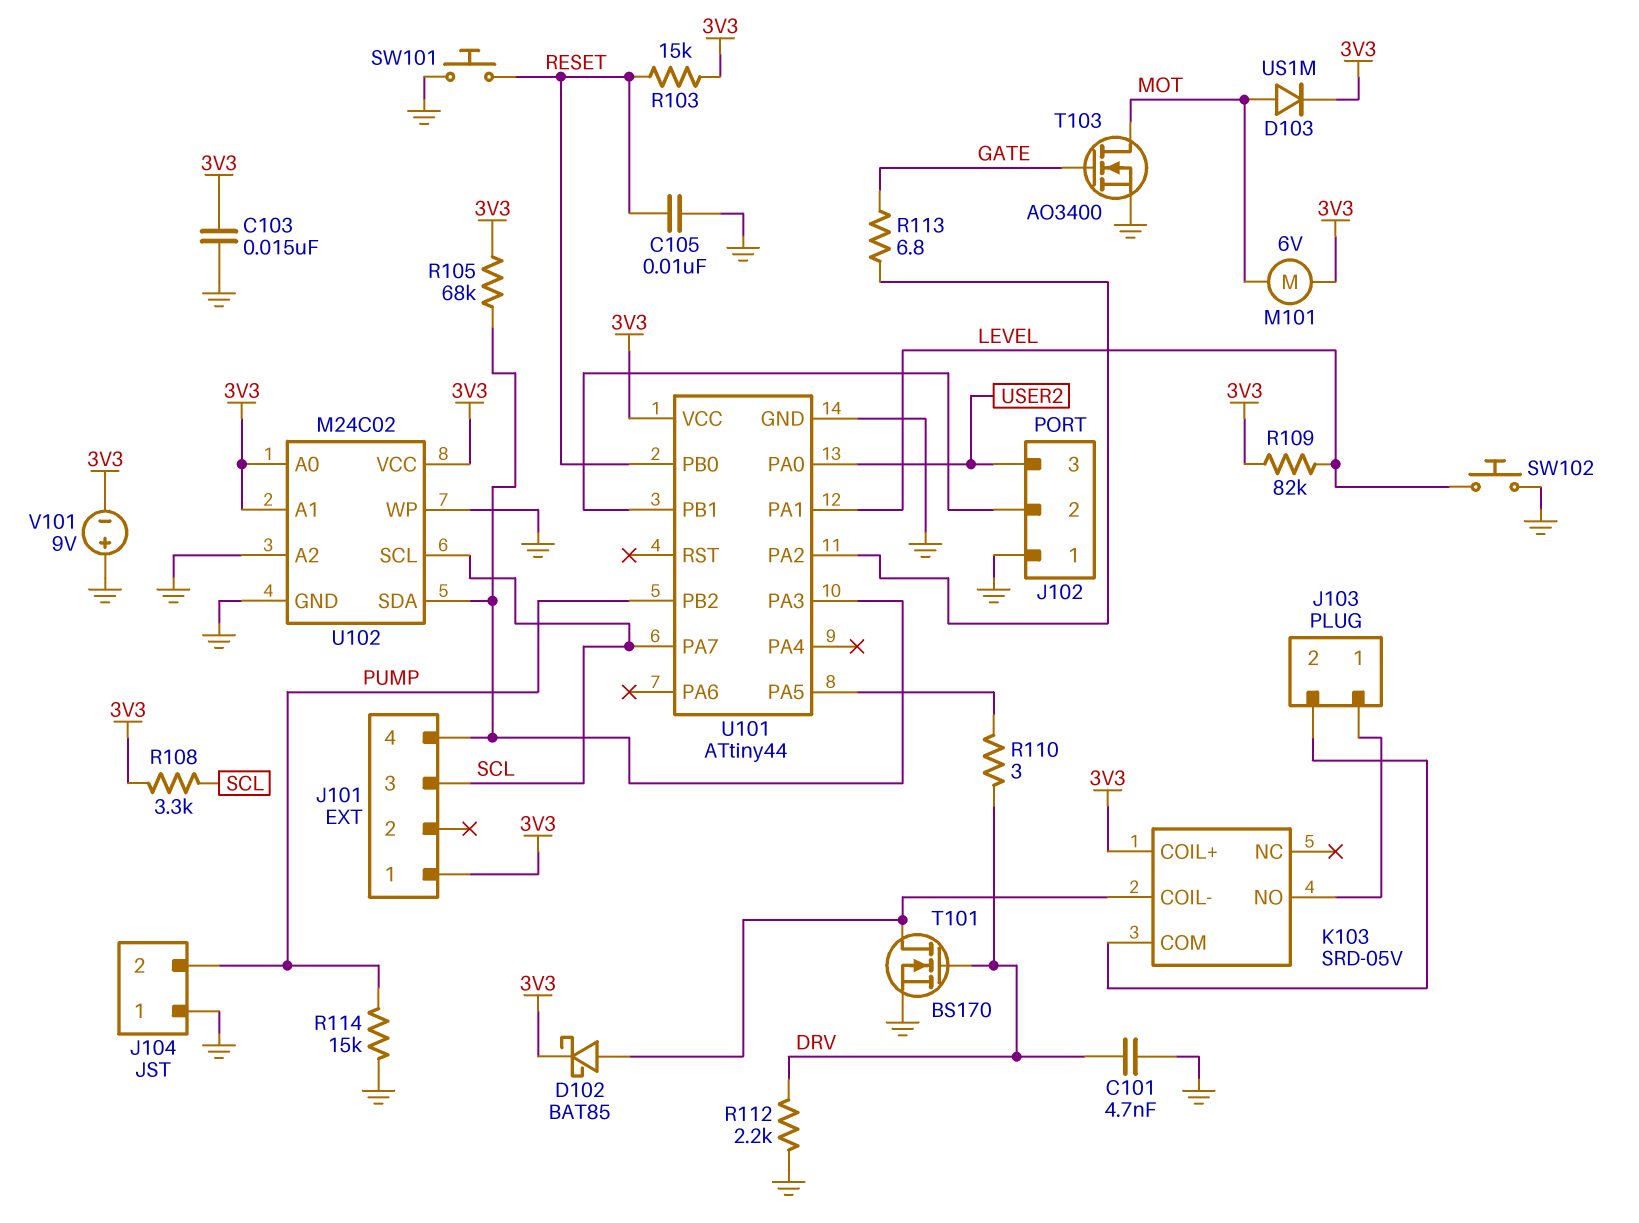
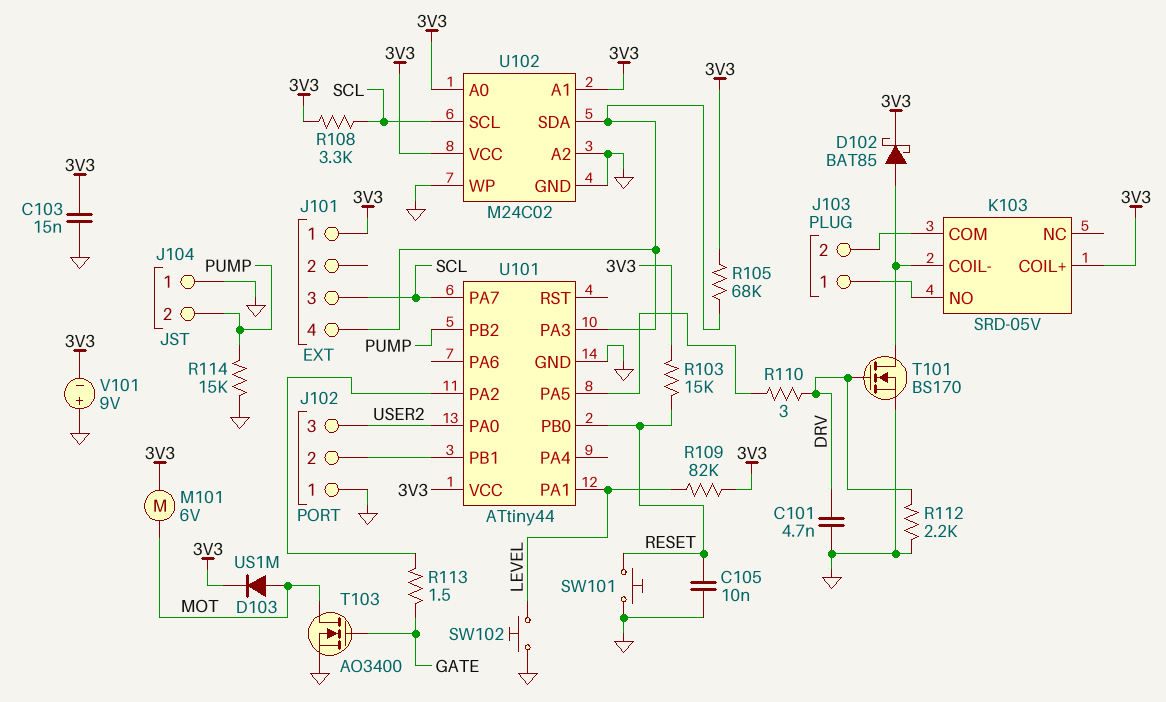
R113: 6.8 (GATE, U101/PA2) -> 1.5 (GATE, U101/PA2)

